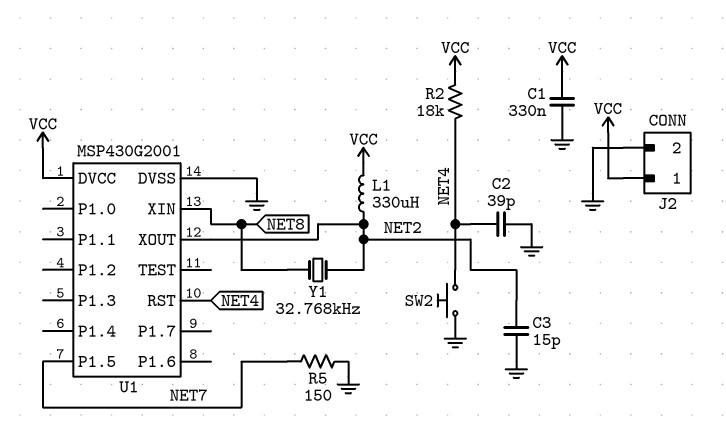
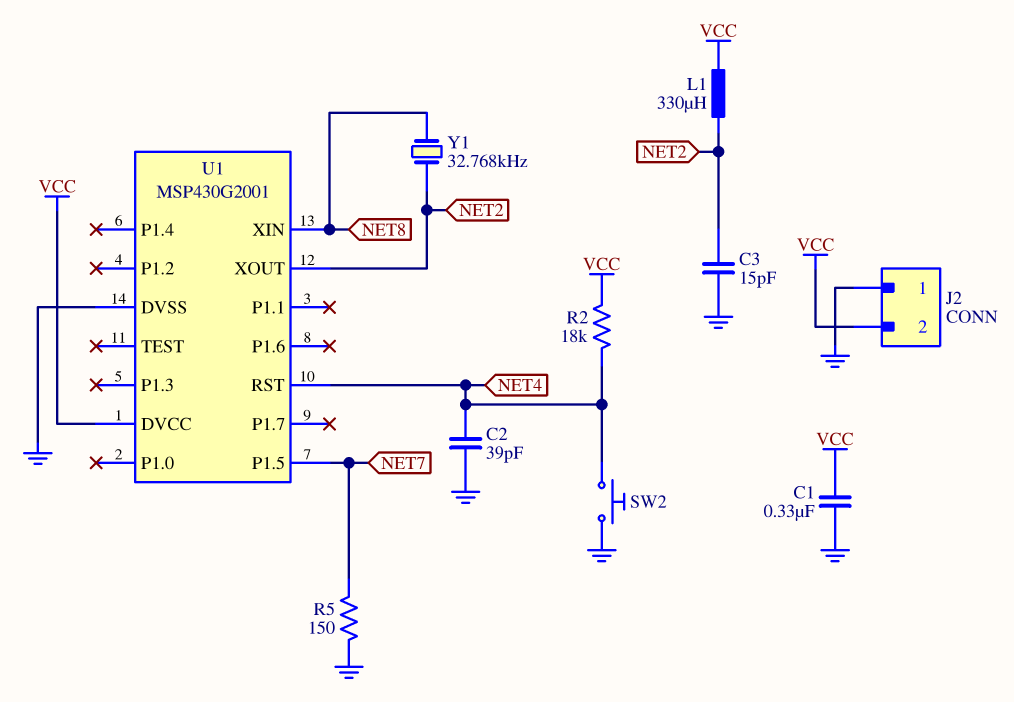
J2 pin 1: VCC -> GND
J2 pin 2: GND -> VCC

